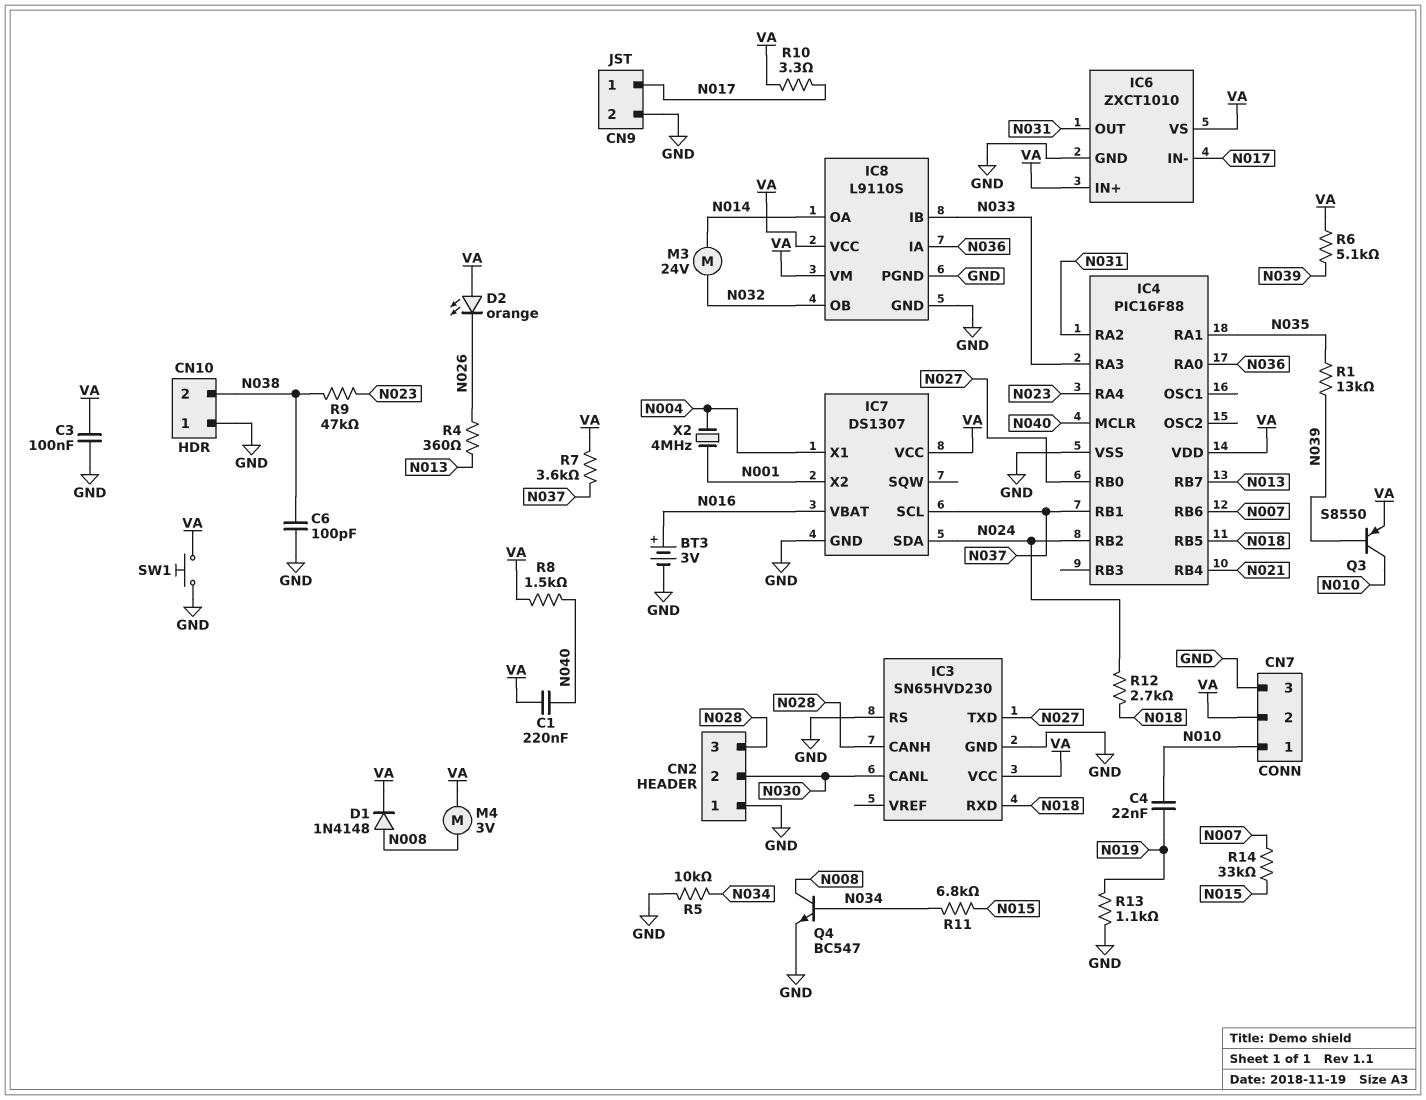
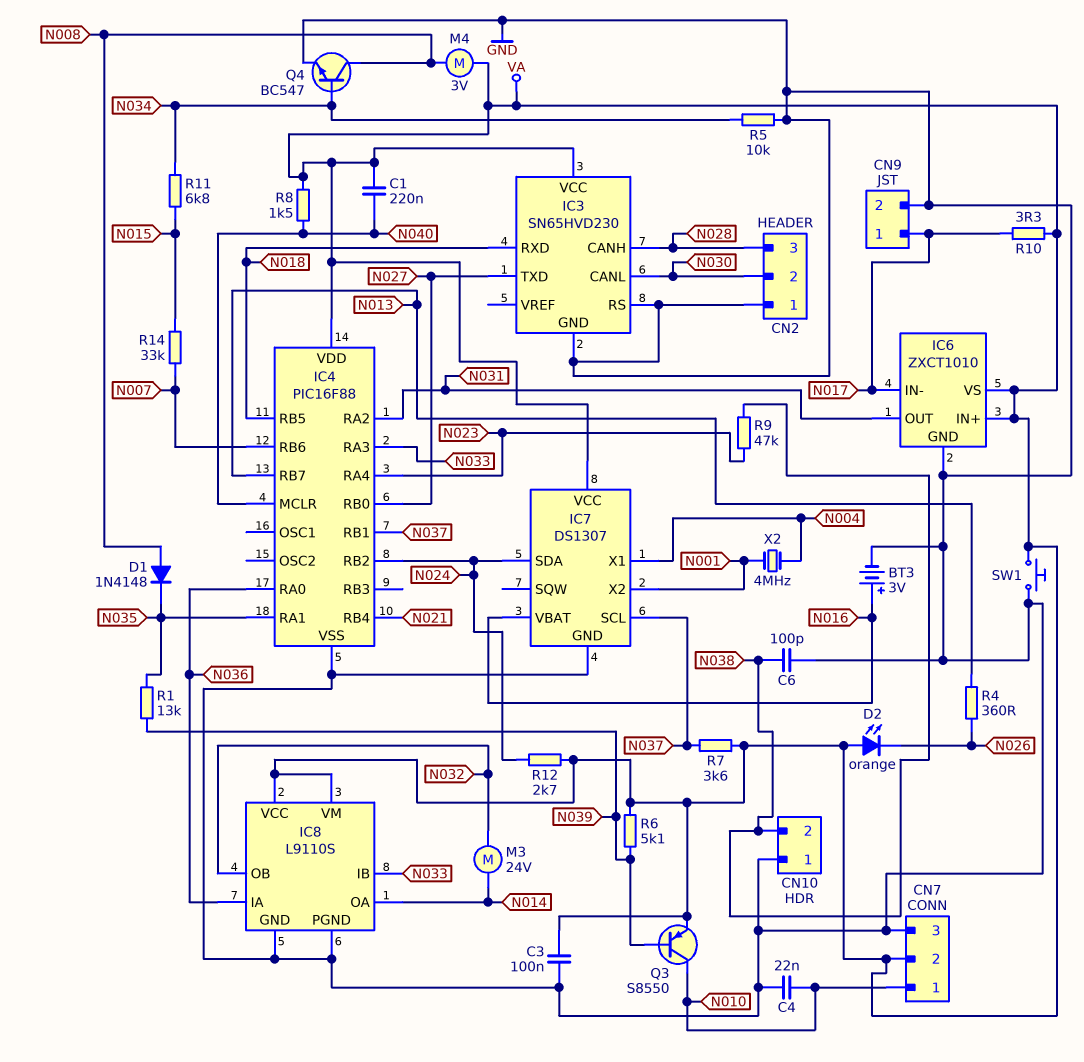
C4: 22nF (N010, N019) -> 22nF (GND, N010)
D1: diode 1N4148 (A N008, K VA) -> diode 1N4148 (A N008, K N035)
R12: 2.7k (N018, N024) -> 2.7k (N024, VA)
R13: 1.1k (GND, N019) -> none

